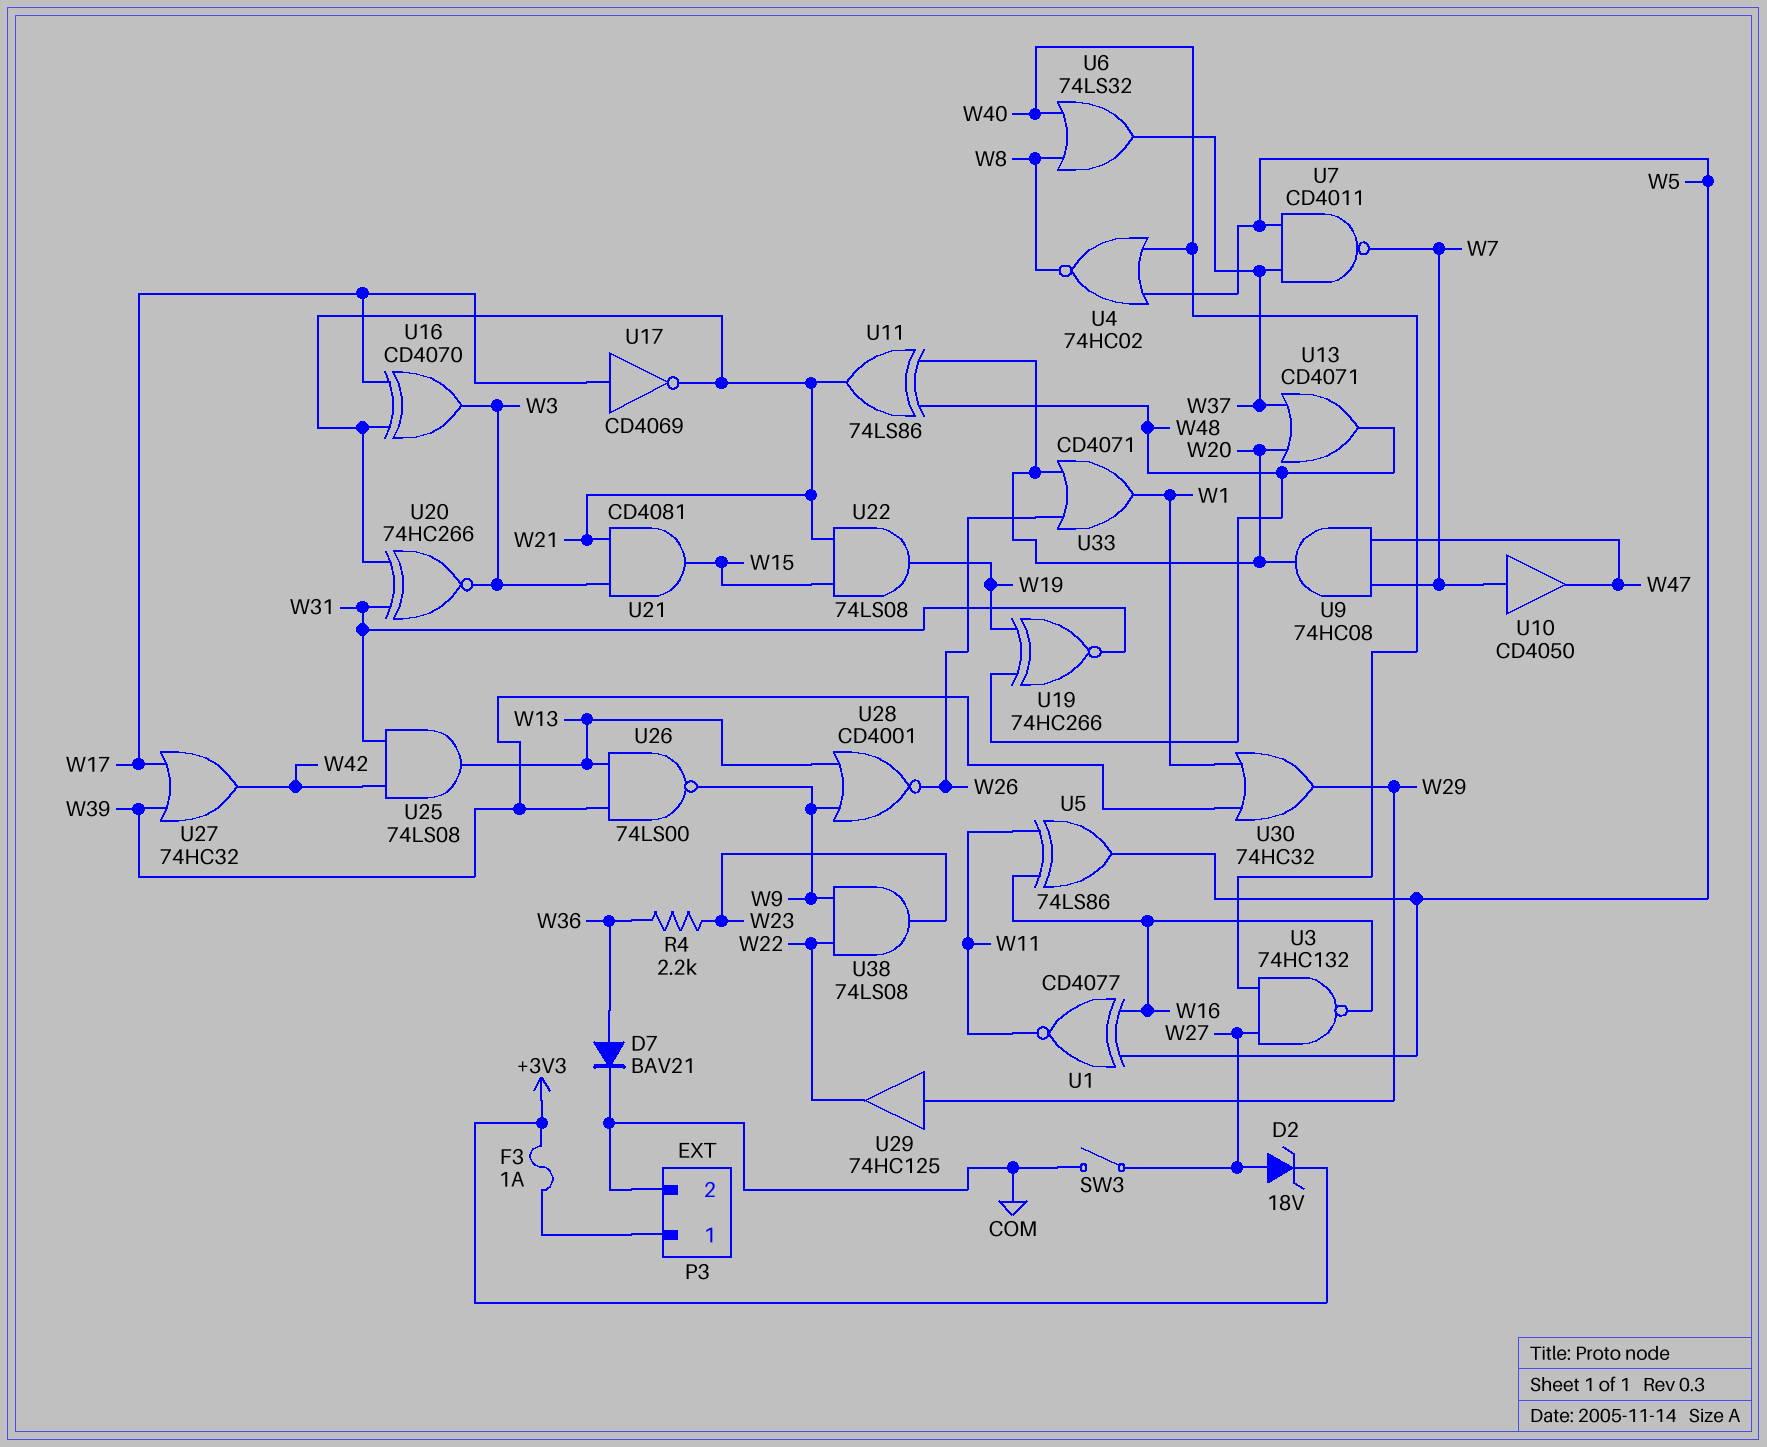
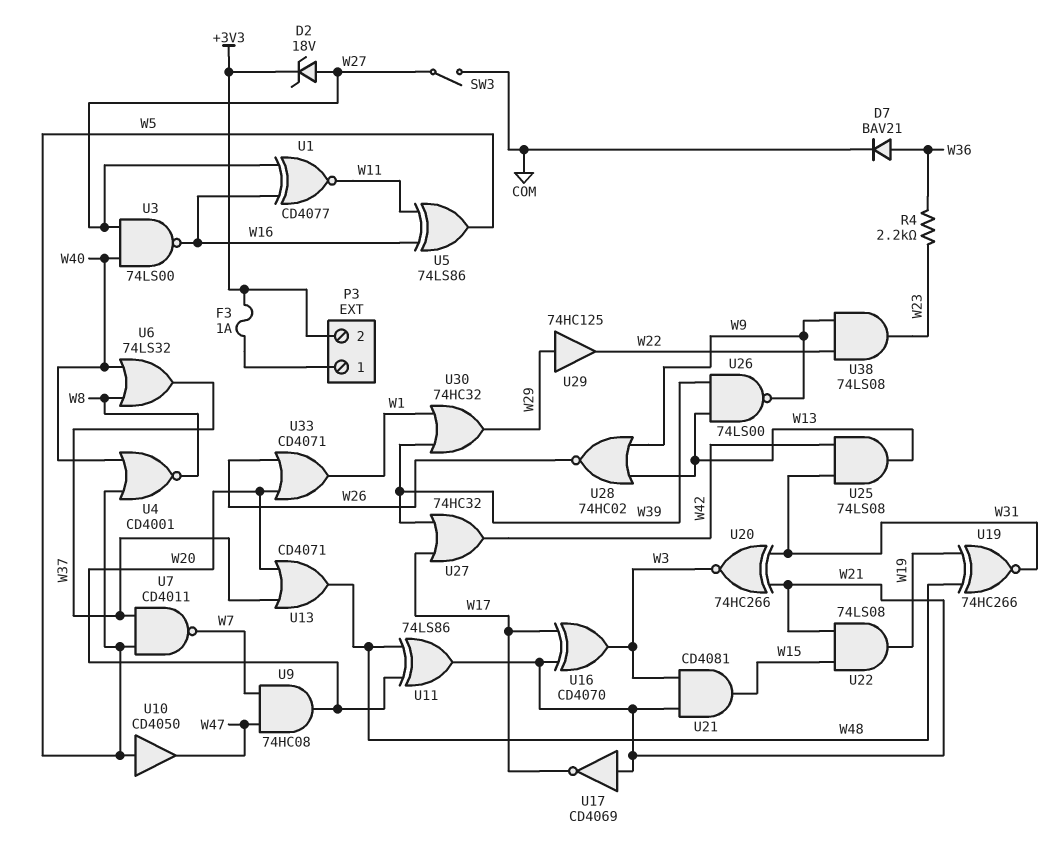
P3 pin 2: COM -> +3V3
U1: XNOR CD4077 (in W5, in W16, out W11) -> XNOR CD4077 (in W16, in W27, out W11)
U3: NAND 74HC132 (in W27, in W40, out W16) -> NAND 74LS00 (in W27, in W40, out W16)
U4: NOR 74HC02 (in W5, in W40, out W8) -> NOR CD4001 (in W5, in W40, out W8)
U10: buffer CD4050 (in W7, out W47) -> buffer CD4050 (in W5, out W47)
U17: NOT CD4069 (in W17, out W21) -> NOT CD4069 (in W21, out W17)
U28: NOR CD4001 (in W9, in W13, out W26) -> NOR 74HC02 (in W9, in W13, out W26)

